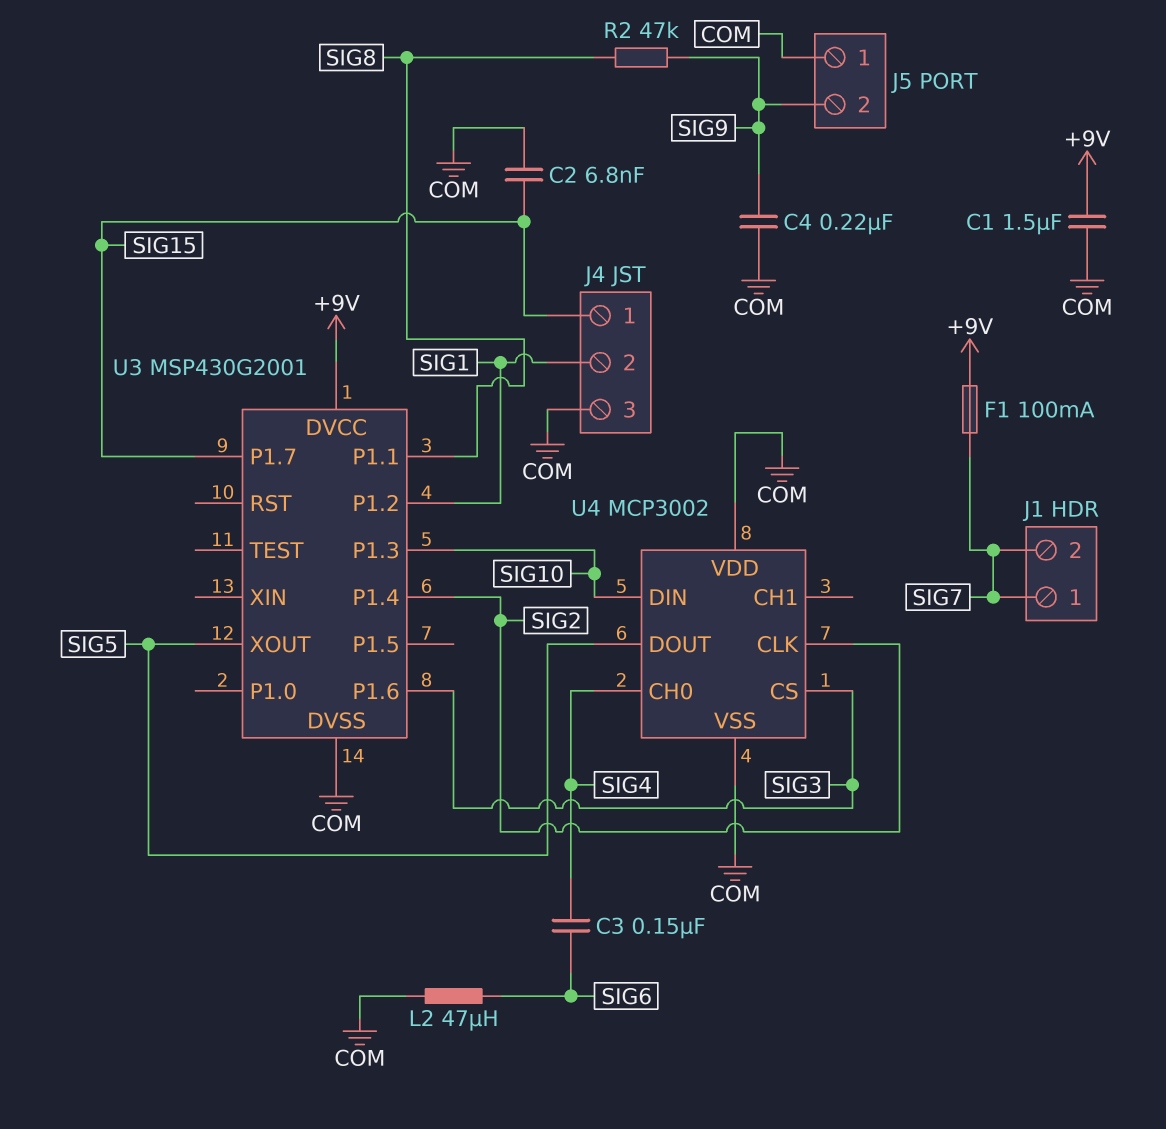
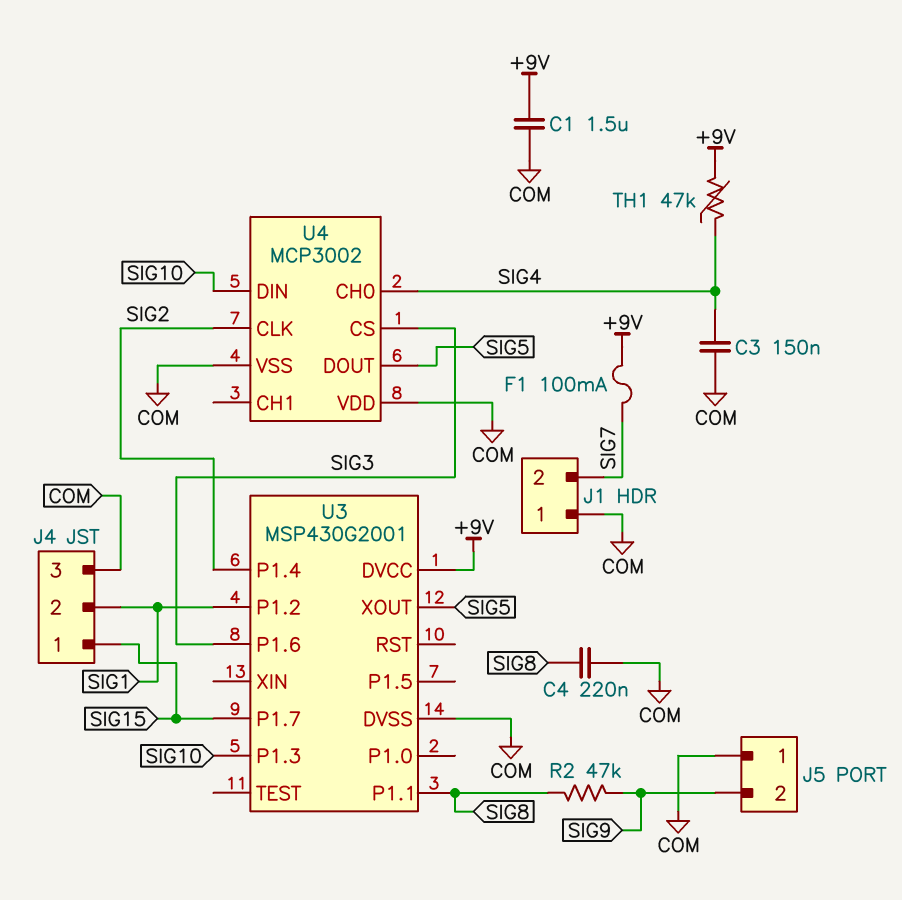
C2: 6.8nF (COM, SIG15) -> none
C3: 150nF (SIG4, SIG6) -> 150nF (COM, SIG4)
C4: 220nF (COM, SIG9) -> 220nF (COM, SIG8)
J1 pin 1: SIG7 -> COM
L2: 47uH (COM, SIG6) -> none
TH1: none -> 47k (+9V, SIG4)

